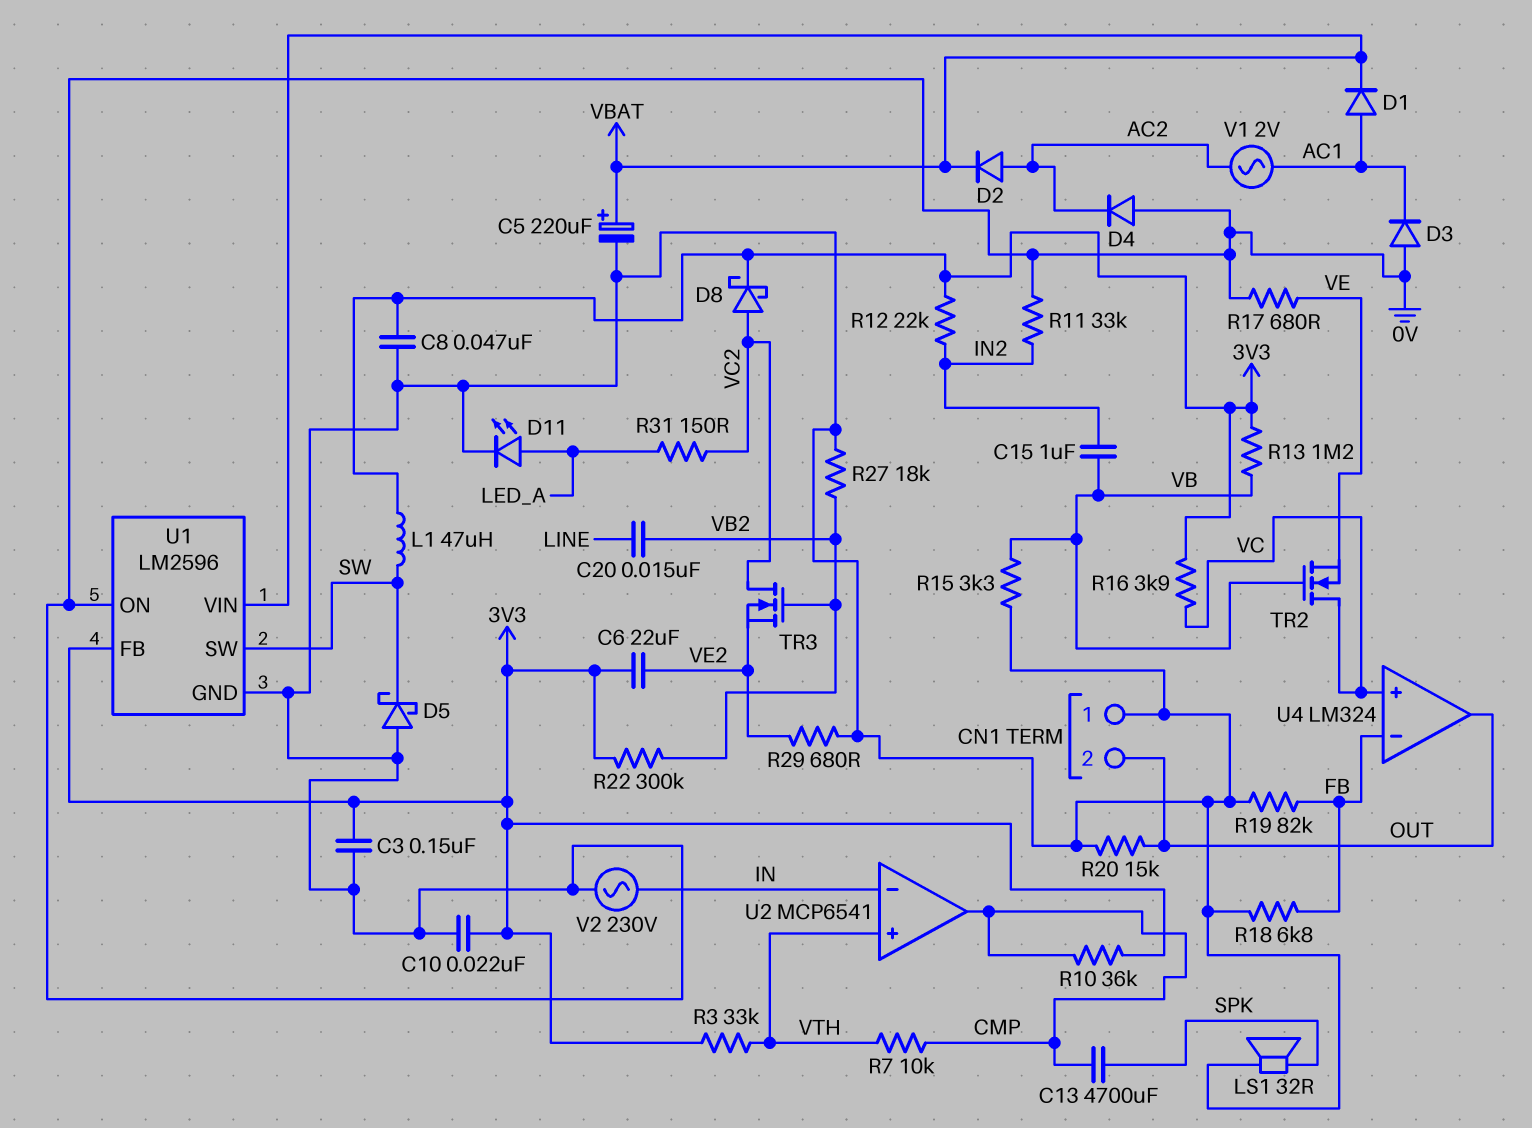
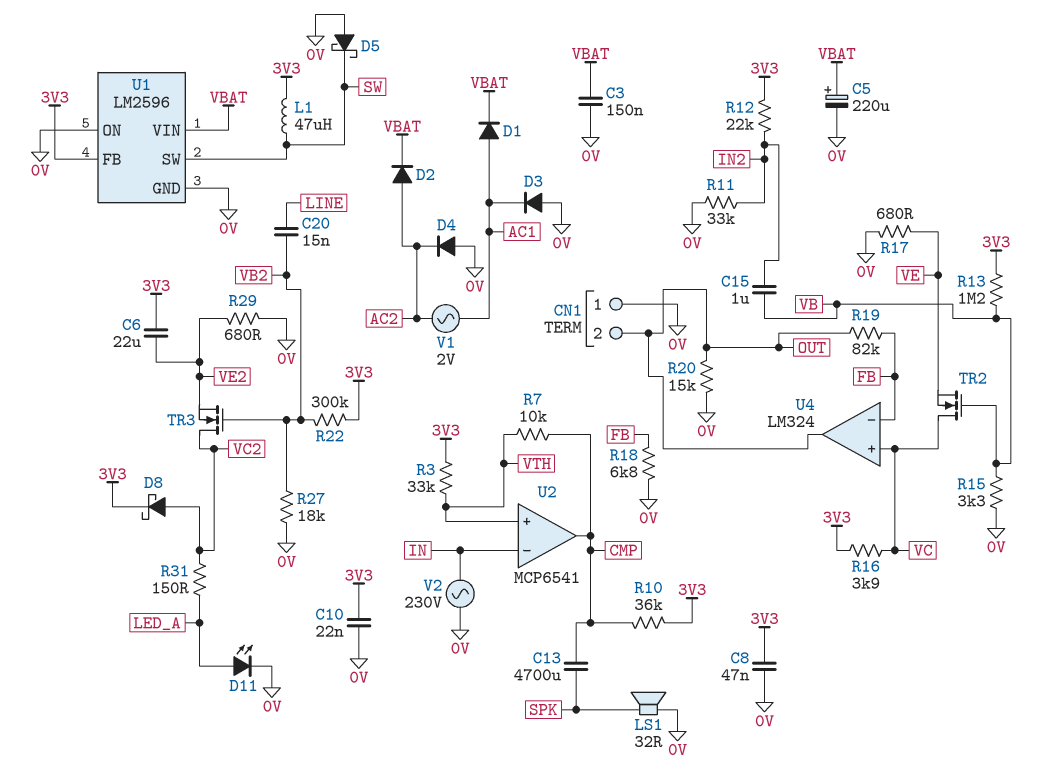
C3: 150nF (0V, 3V3) -> 150nF (0V, VBAT)
R19: 82k (0V, FB) -> 82k (FB, OUT)

